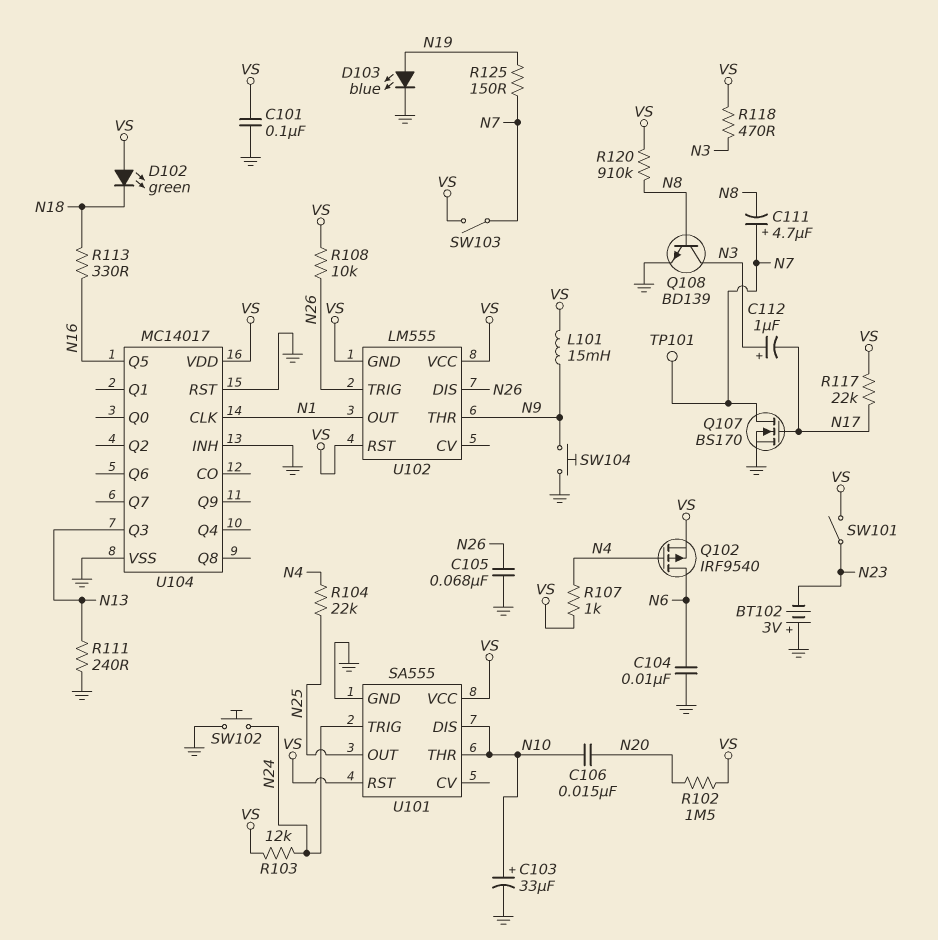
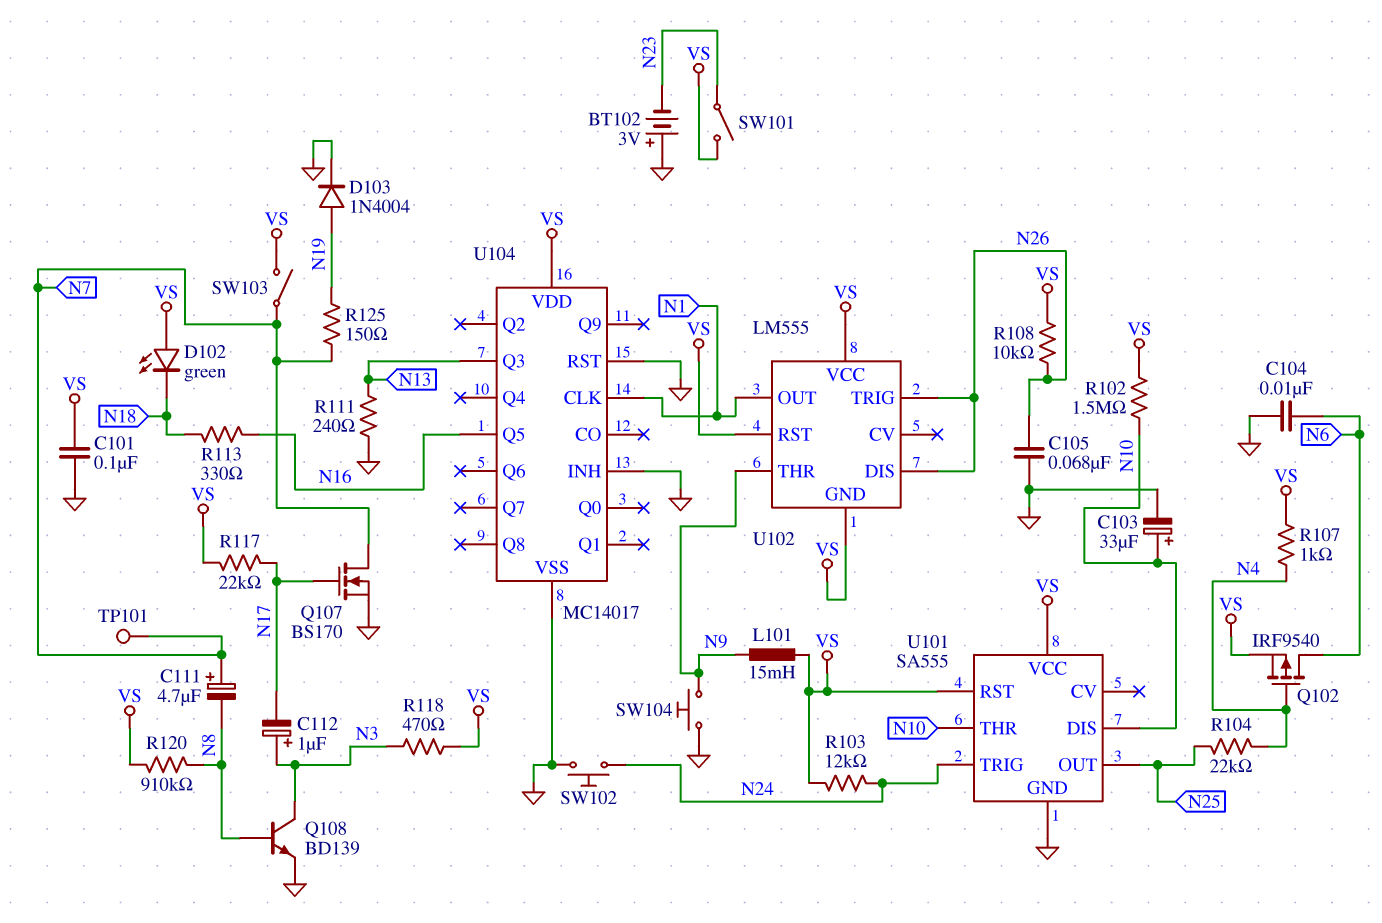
C106: 15nF (N10, N20) -> none
D103: LED blue (A N19, K GND) -> diode 1N4004 (A N19, K GND)
R102: 1.5M (N20, VS) -> 1.5M (N10, VS)

